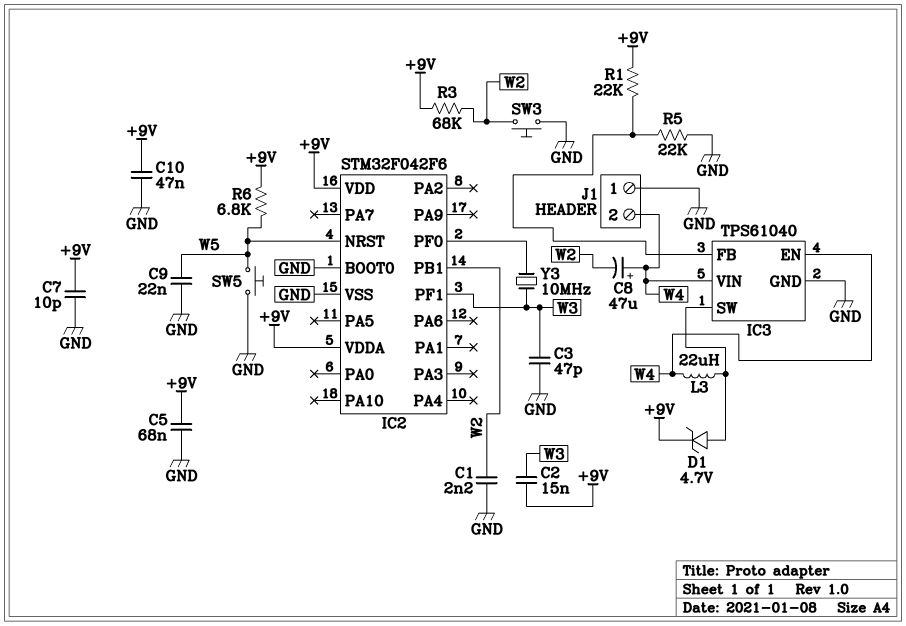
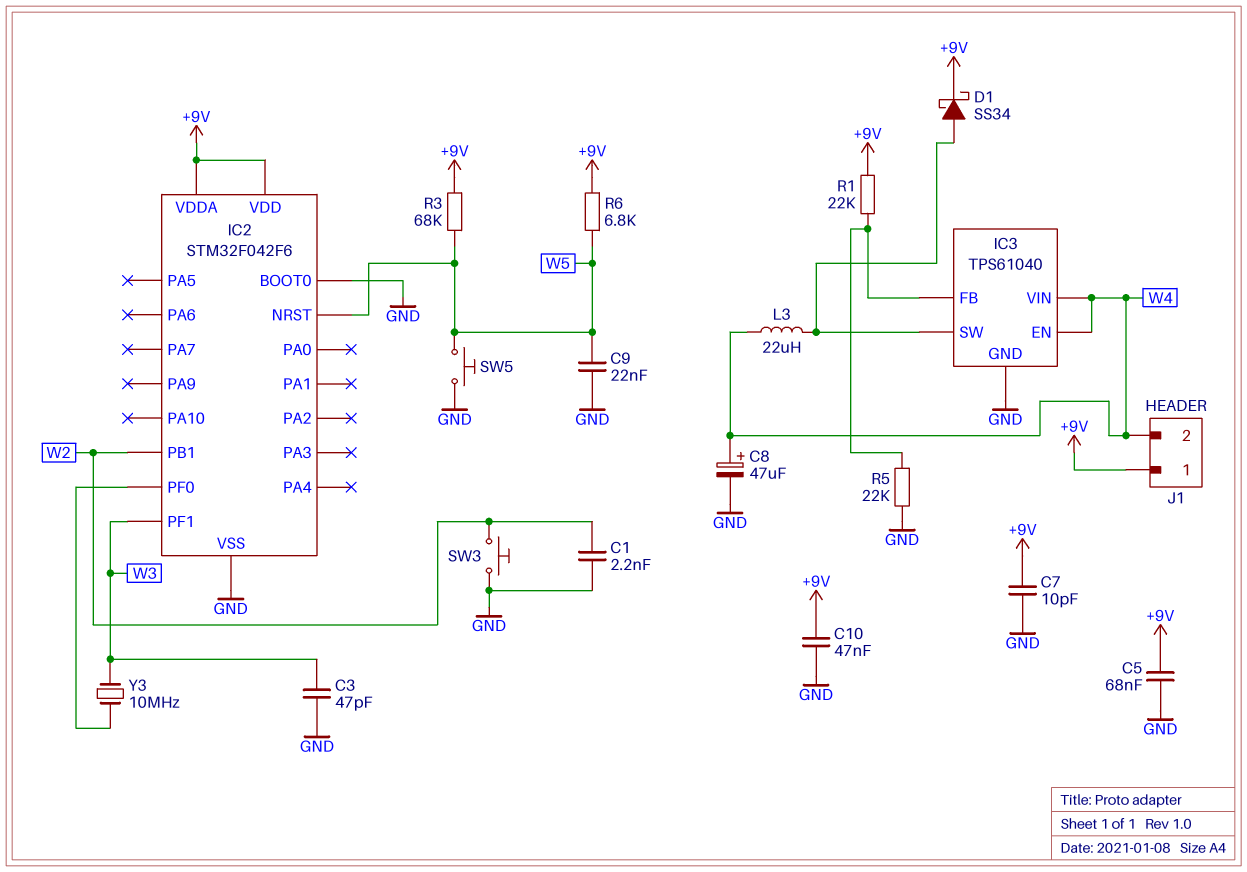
C2: 15nF (+9V, W3) -> none
C8: 47uF (plus W4, minus W2) -> 47uF (plus W4, minus GND)
D1: zener 4.7V (A IC3/SW, K +9V) -> schottky SS34 (A IC3/SW, K +9V)
J1 pin 1: GND -> +9V
R3: 68k (+9V, W2) -> 68k (+9V, W5)

